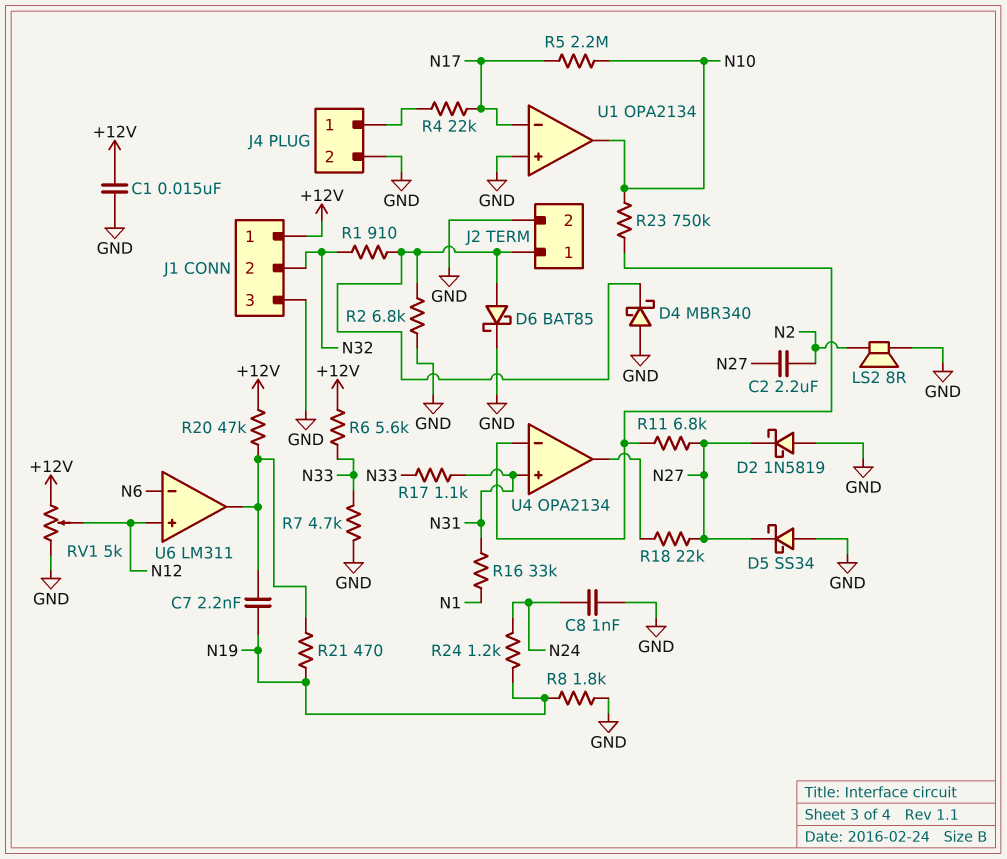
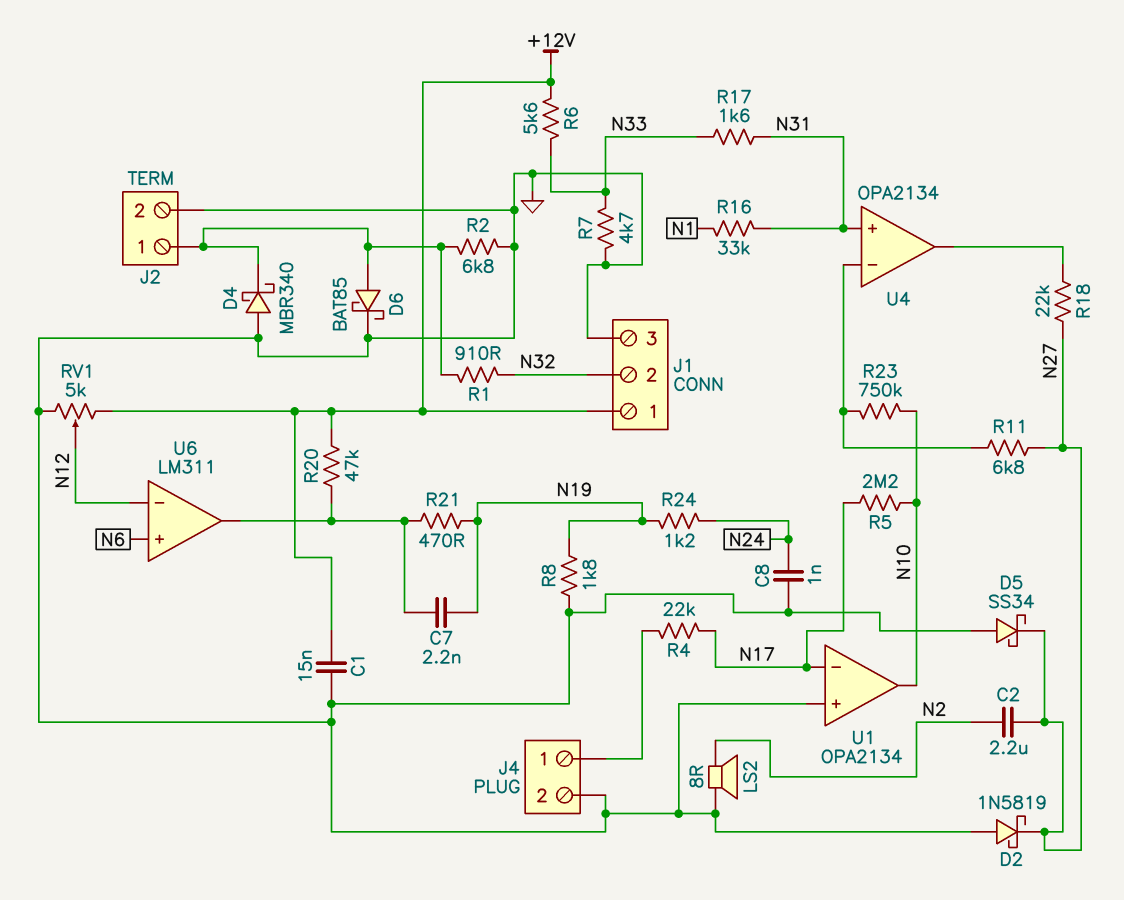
R17: 1.1k (N31, N33) -> 1.6k (N31, N33)
U6 pin in+: N12 -> N6
U6 pin in-: N6 -> N12

